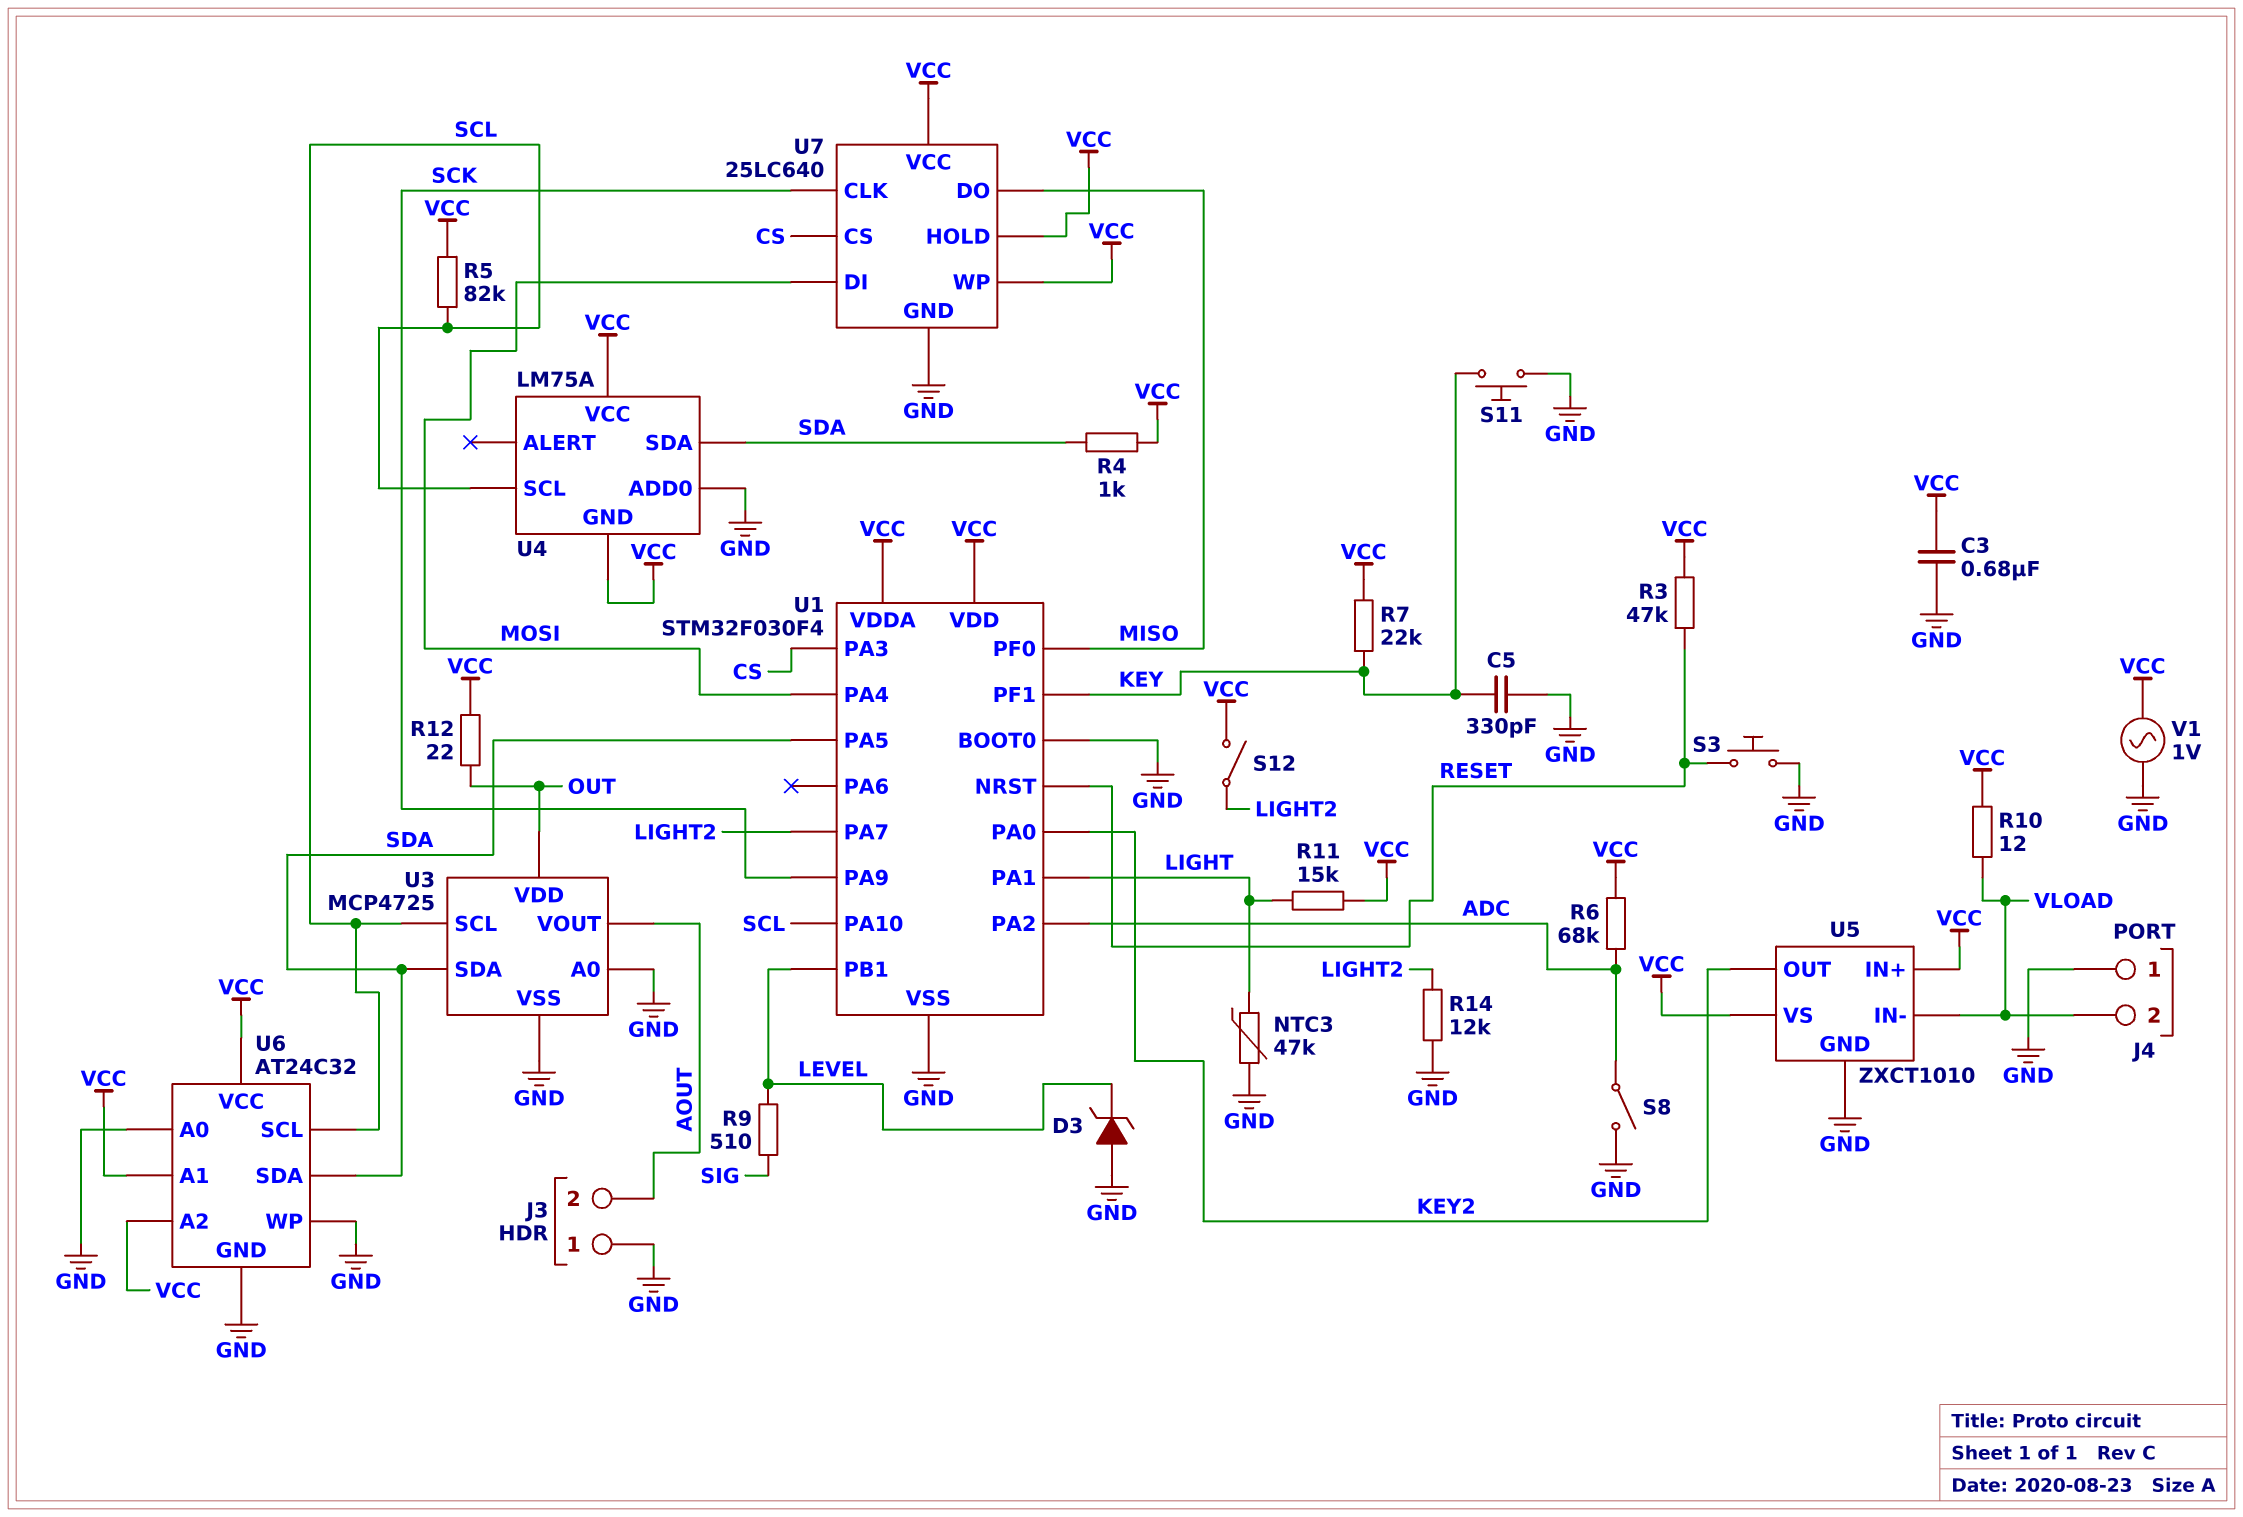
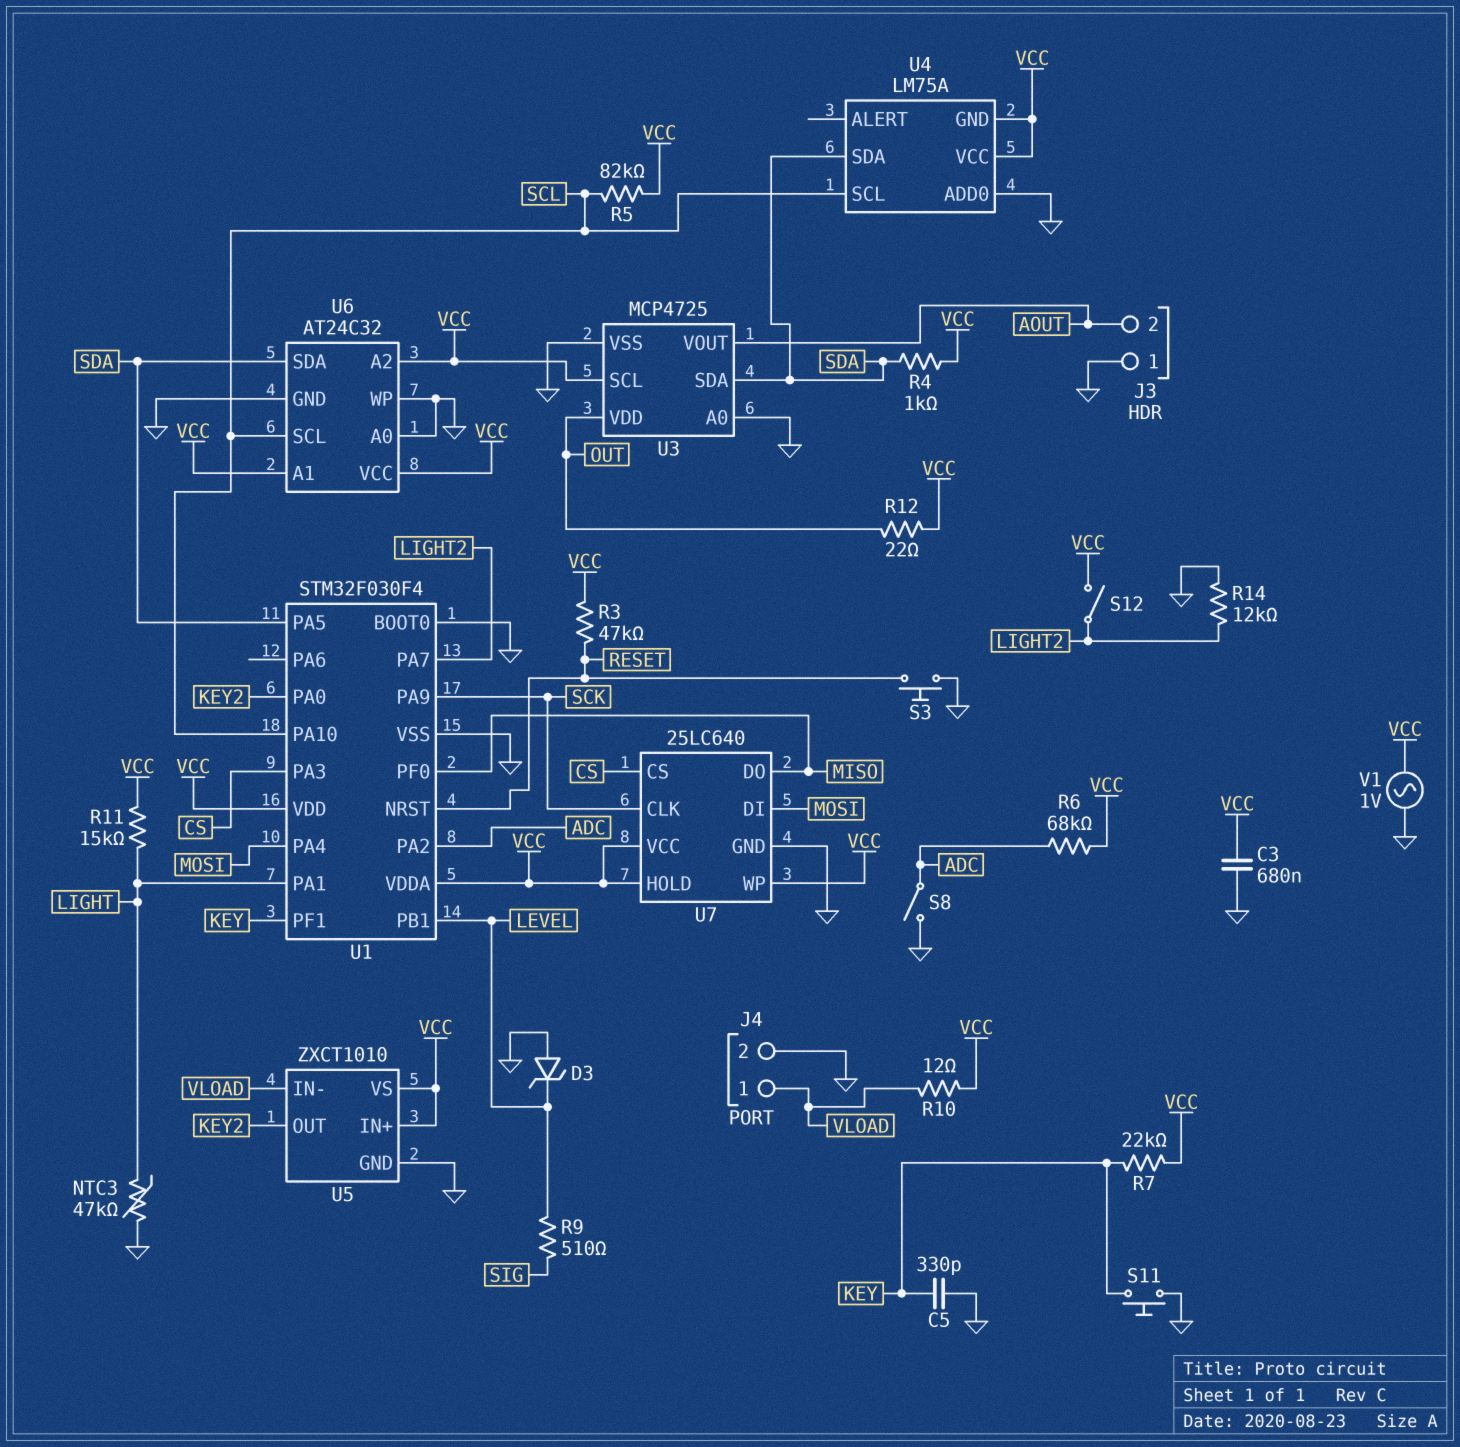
J4 pin 1: GND -> VLOAD
J4 pin 2: VLOAD -> GND
U3 pin SCL: SCL -> VCC

